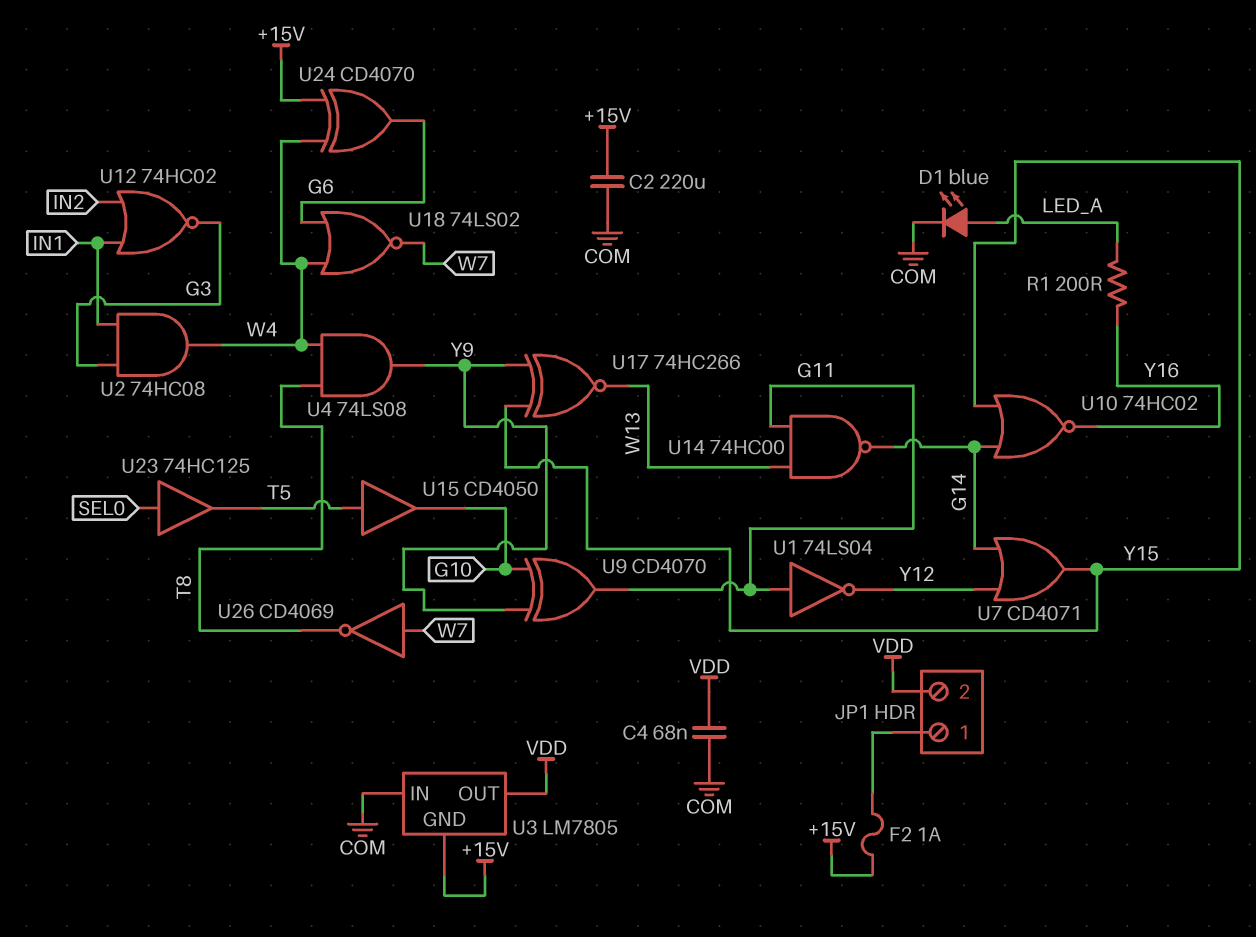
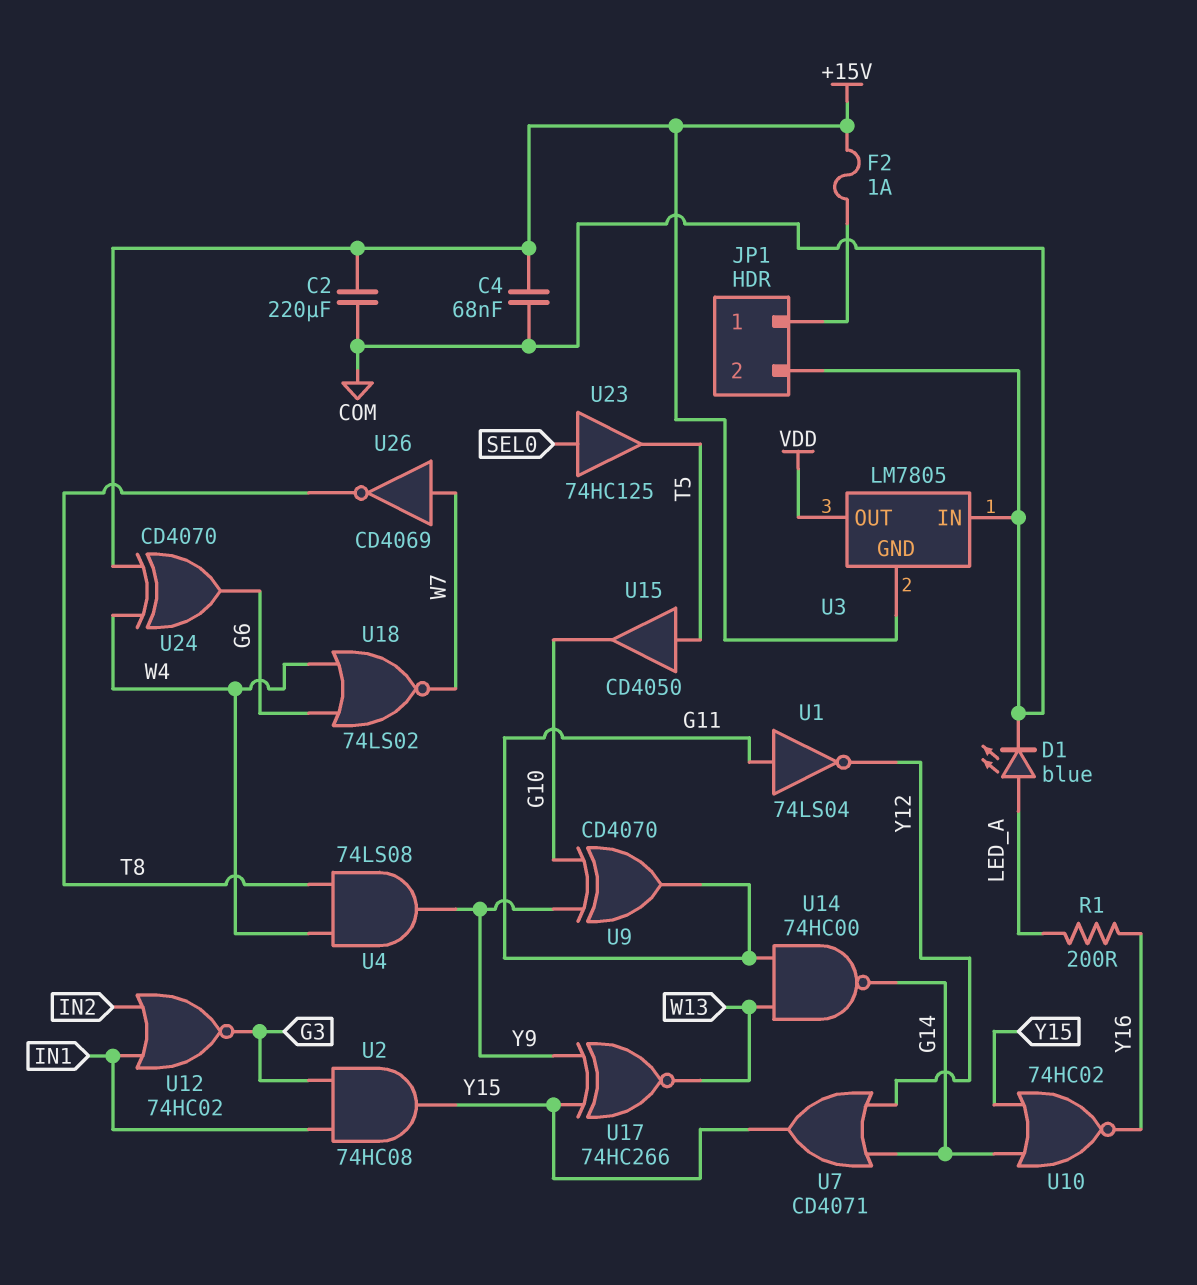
C4: 68nF (COM, VDD) -> 68nF (+15V, COM)
JP1 pin 2: VDD -> COM
U2: AND 74HC08 (in G3, in IN1, out W4) -> AND 74HC08 (in G3, in IN1, out Y15)

